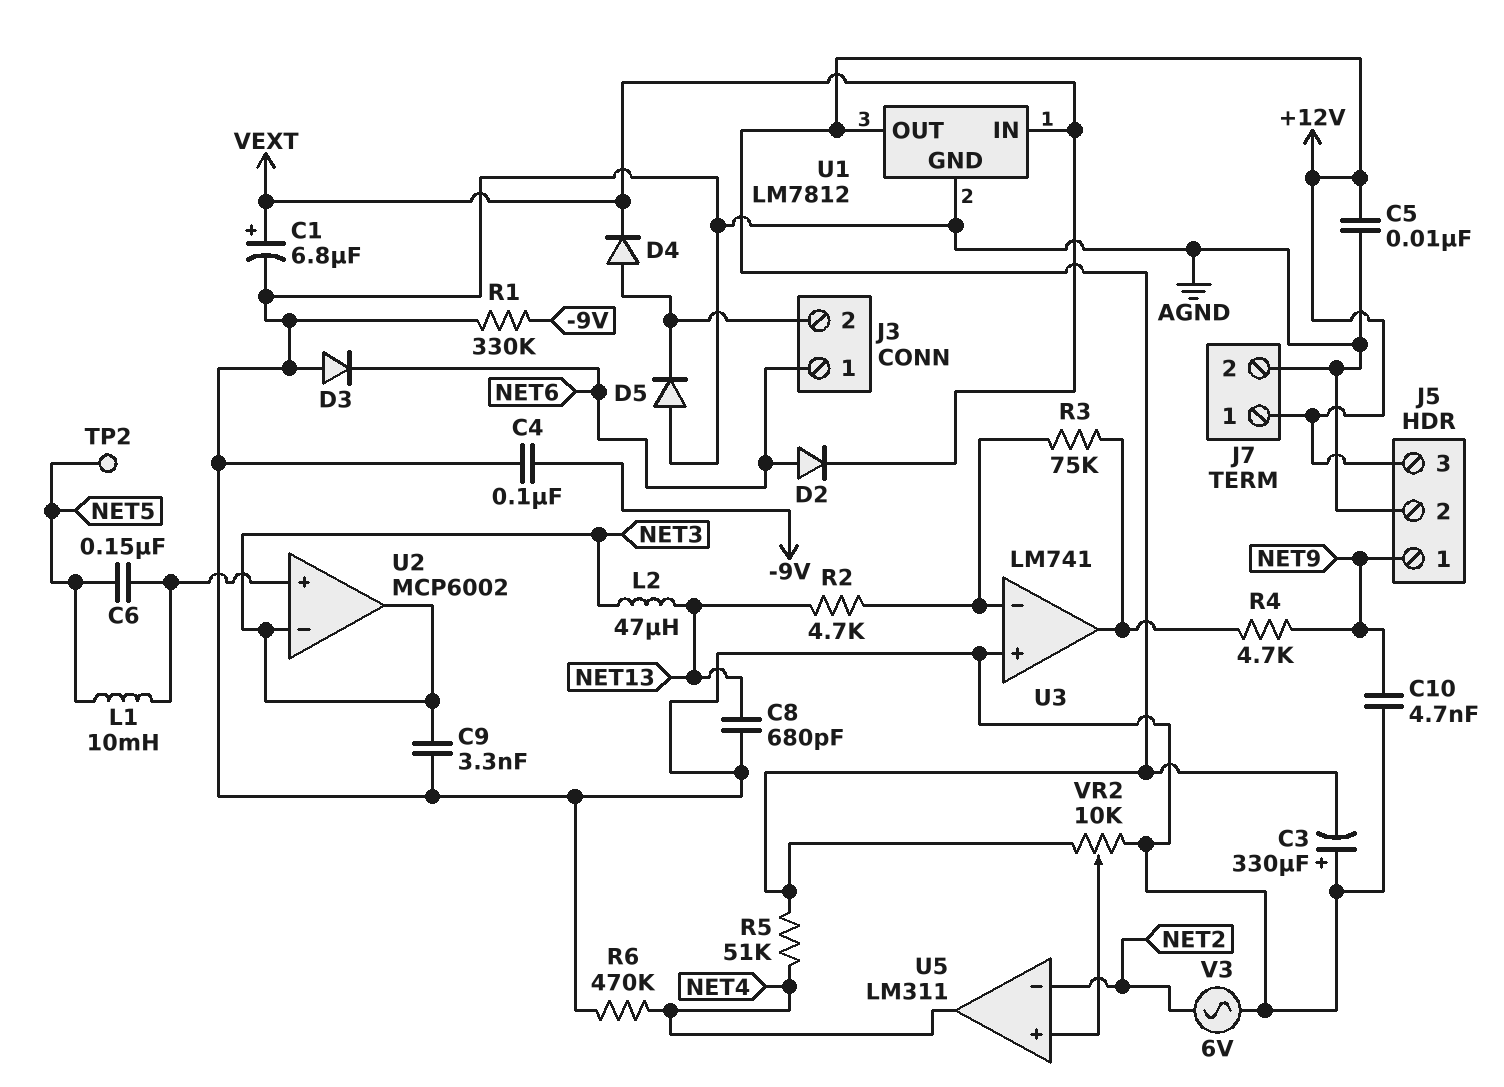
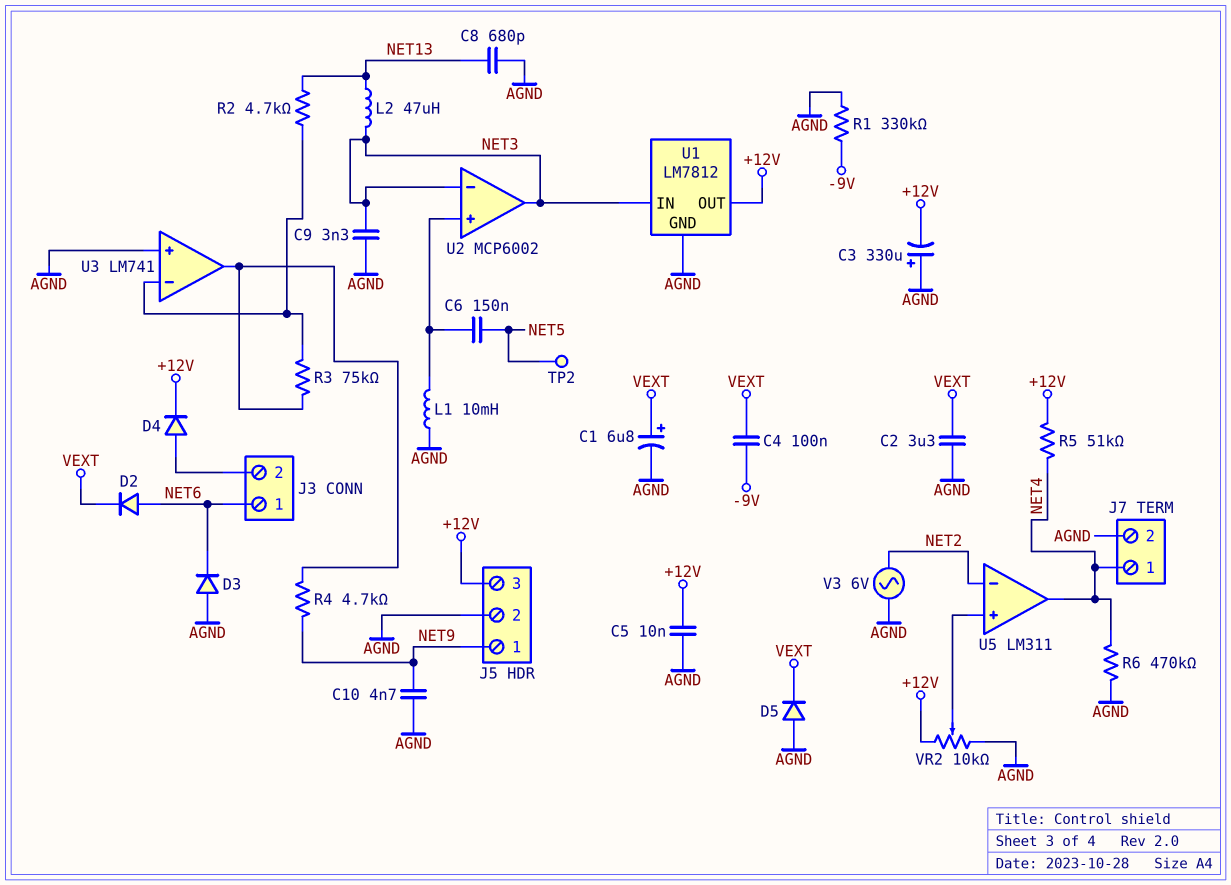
C2: none -> 3.3uF (AGND, VEXT)
C4: 100nF (-9V, AGND) -> 100nF (-9V, VEXT)
D4: diode (A J3/2, K VEXT) -> diode (A J3/2, K +12V)
D5: diode (A AGND, K J3/2) -> diode (A AGND, K VEXT)
J7 pin 1: +12V -> NET4
L1: 10mH (NET5, U2/in+) -> 10mH (AGND, U2/in+)
U1 pin IN: VEXT -> NET3

